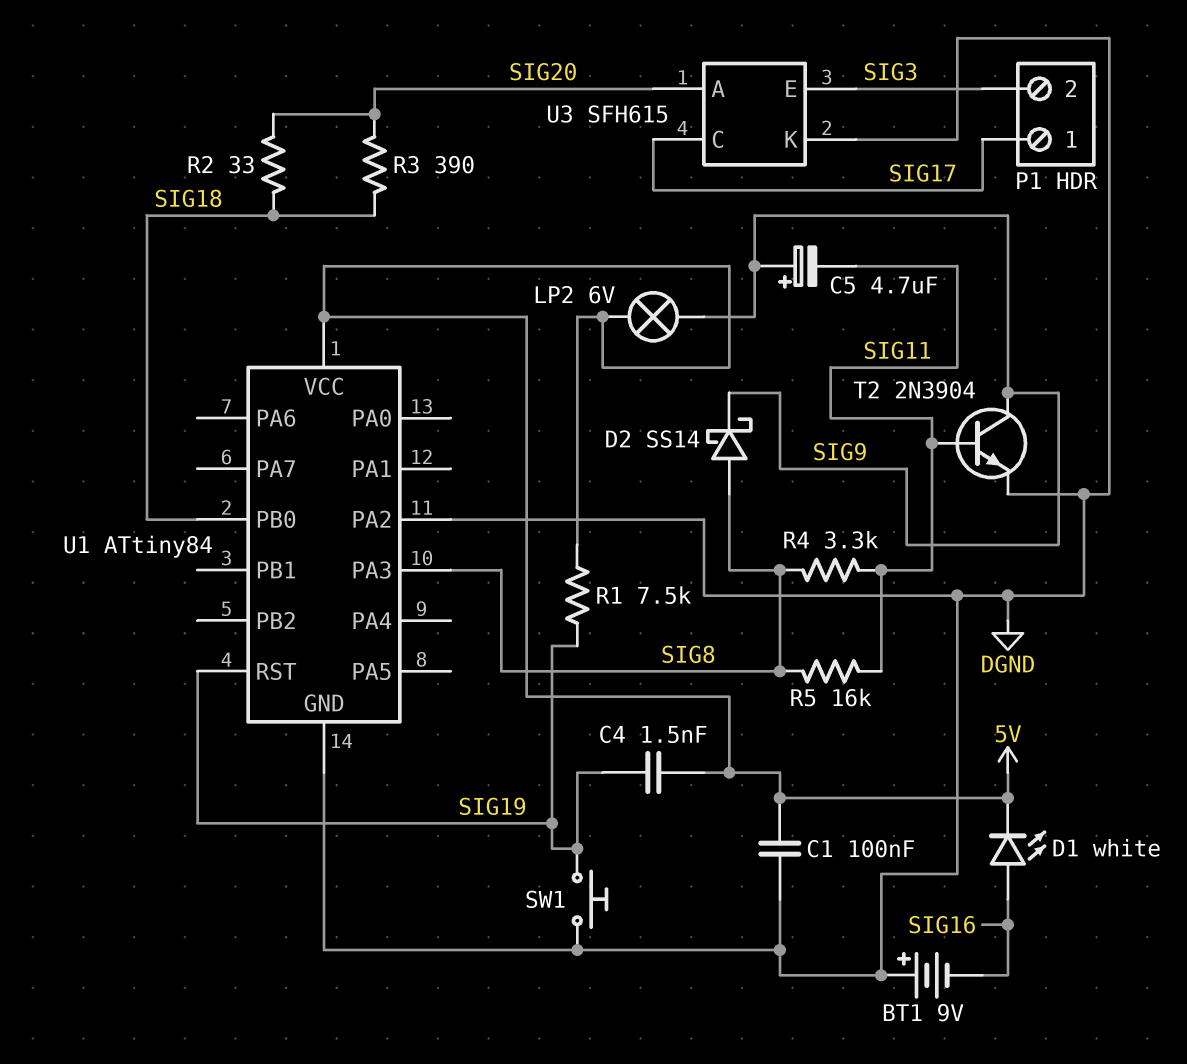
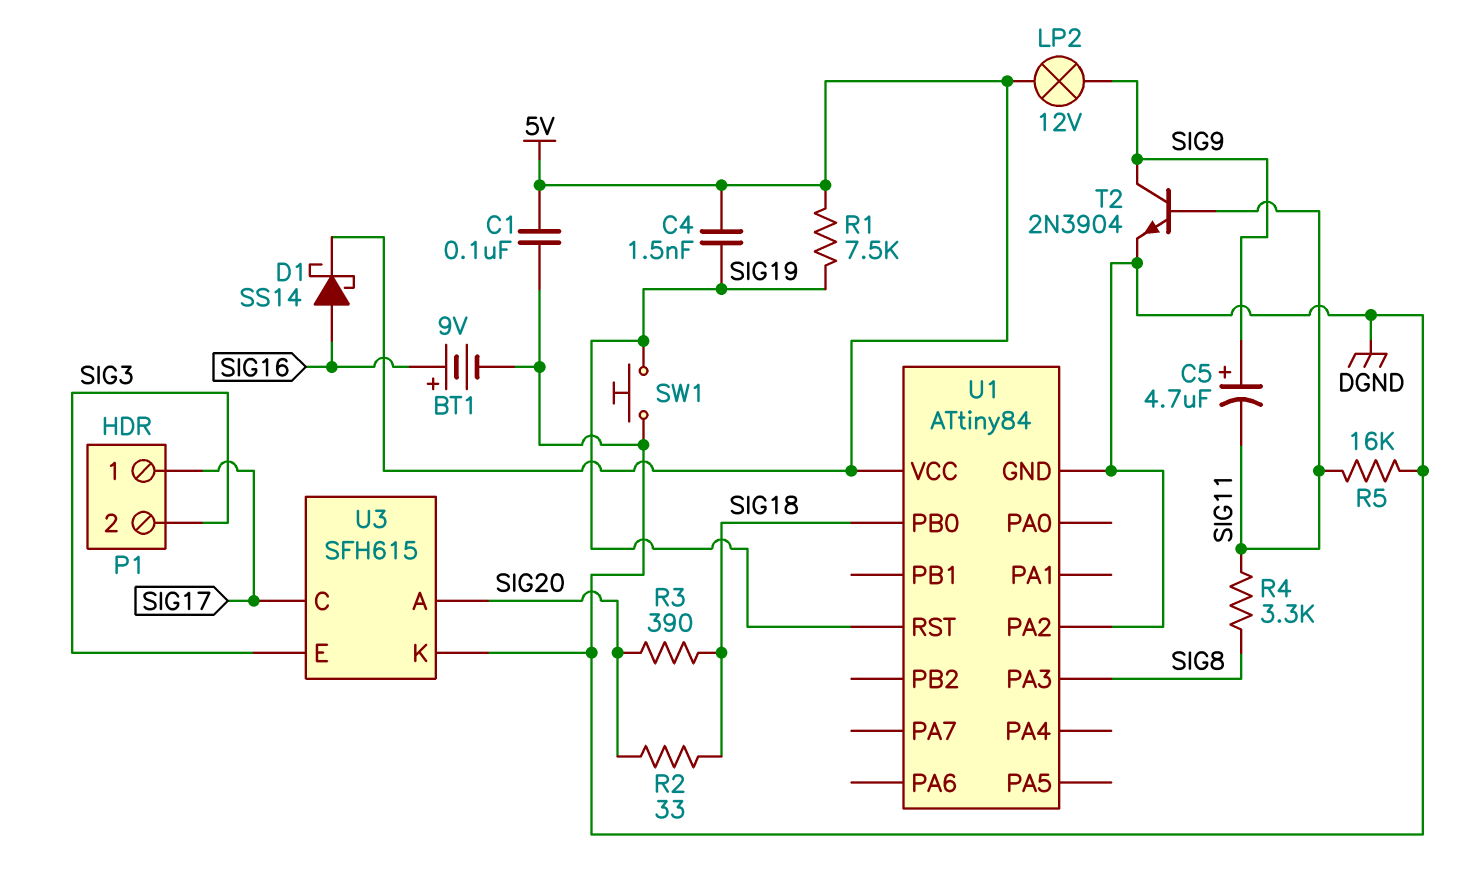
BT1: 9V (plus DGND, minus SIG16) -> 9V (plus SIG16, minus DGND)
D1: LED white (A SIG16, K 5V) -> schottky SS14 (A SIG16, K 5V)
D2: schottky SS14 (A SIG8, K SIG9) -> none
LP2: lamp 6V (5V, SIG9) -> lamp 12V (5V, SIG9)
R5: 16k (SIG8, SIG11) -> 16k (DGND, SIG11)

